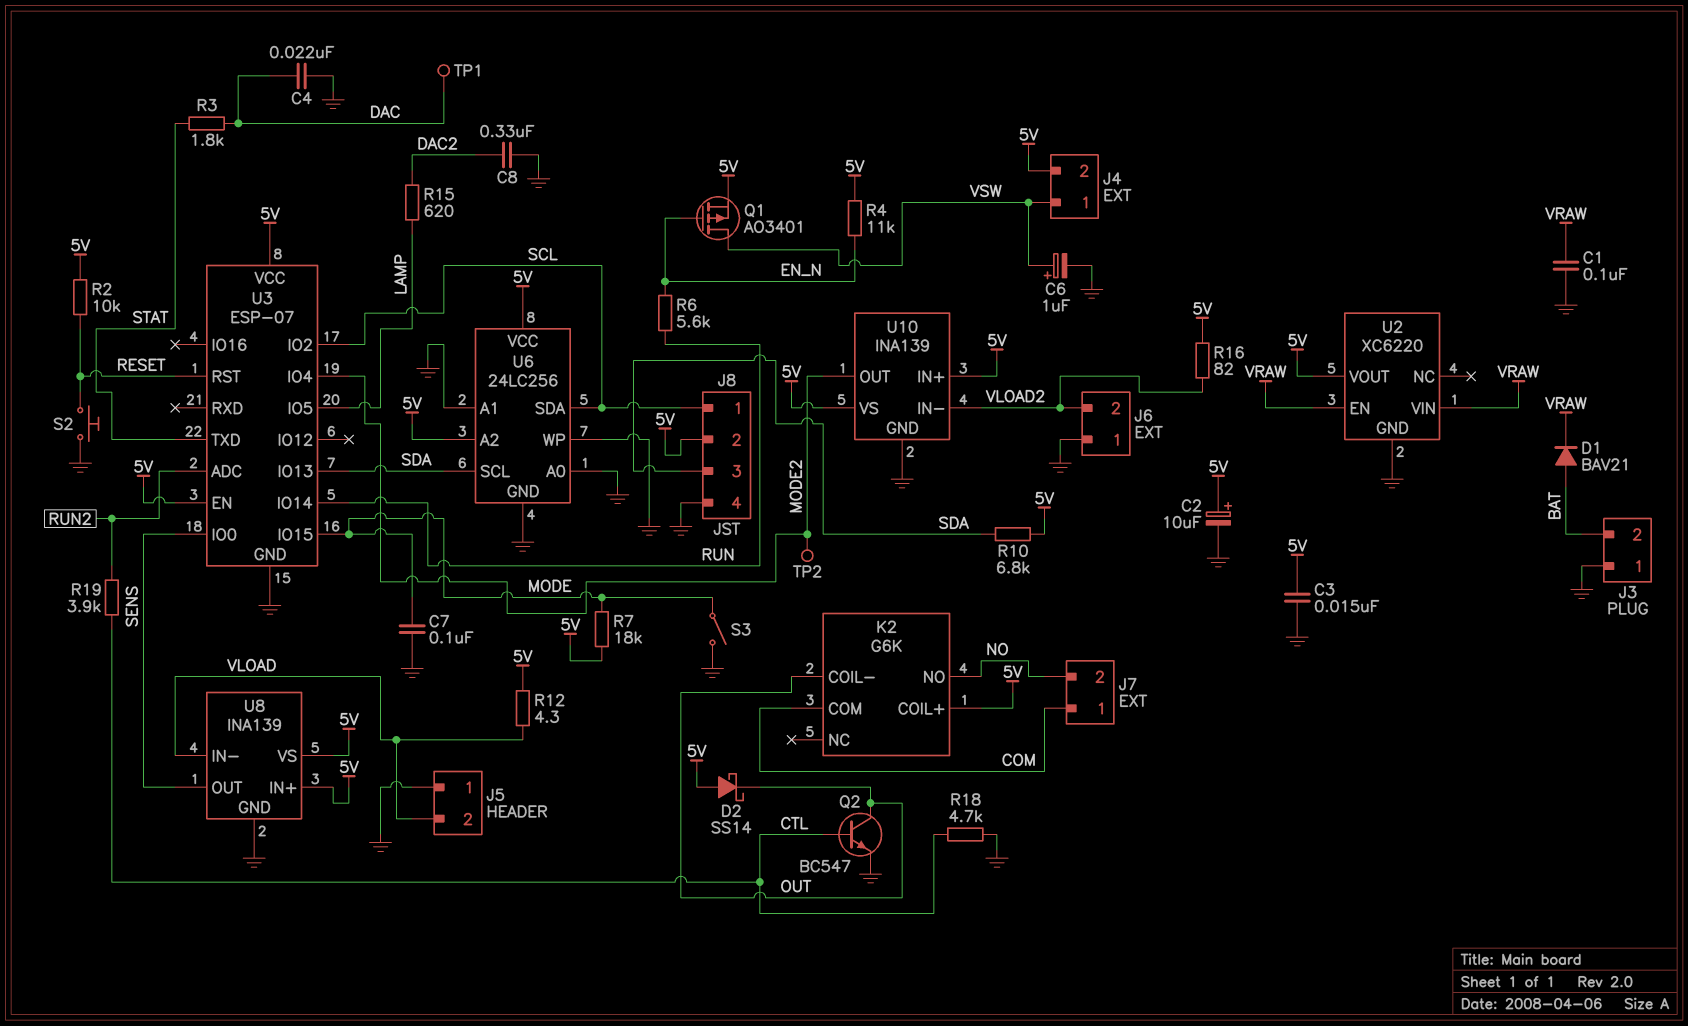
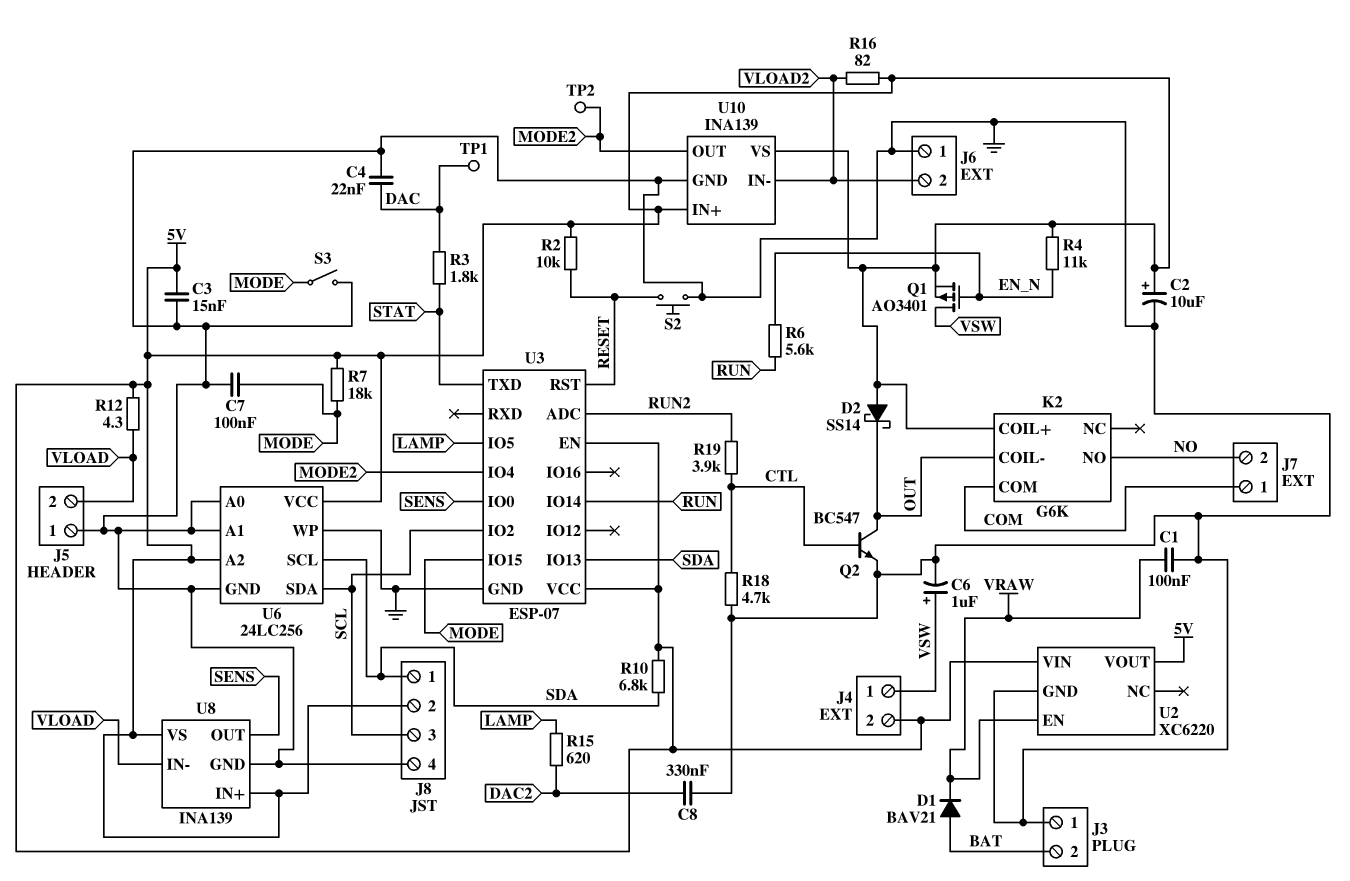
J8 pin 1: SCL -> SDA
J8 pin 3: SDA -> SCL
U2 pin VIN: VRAW -> 5V

